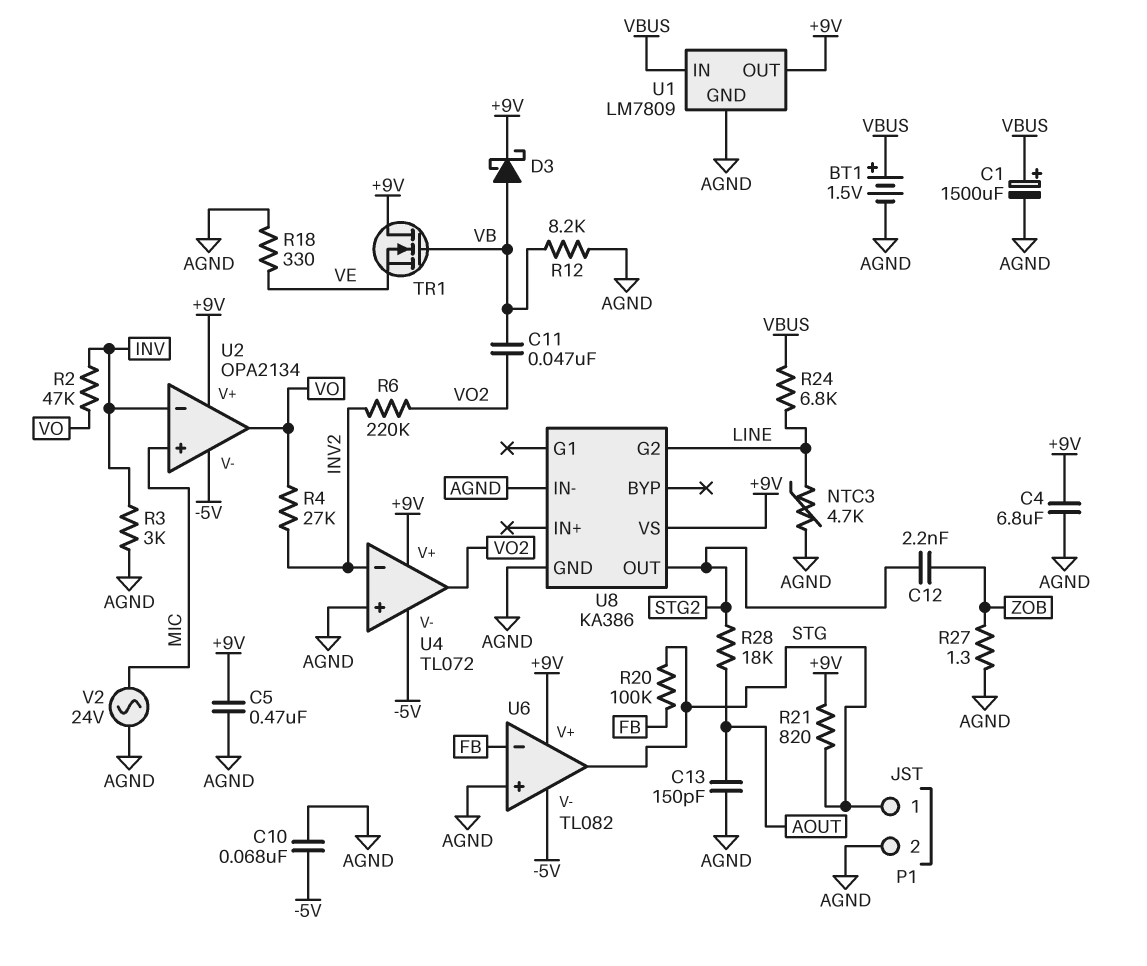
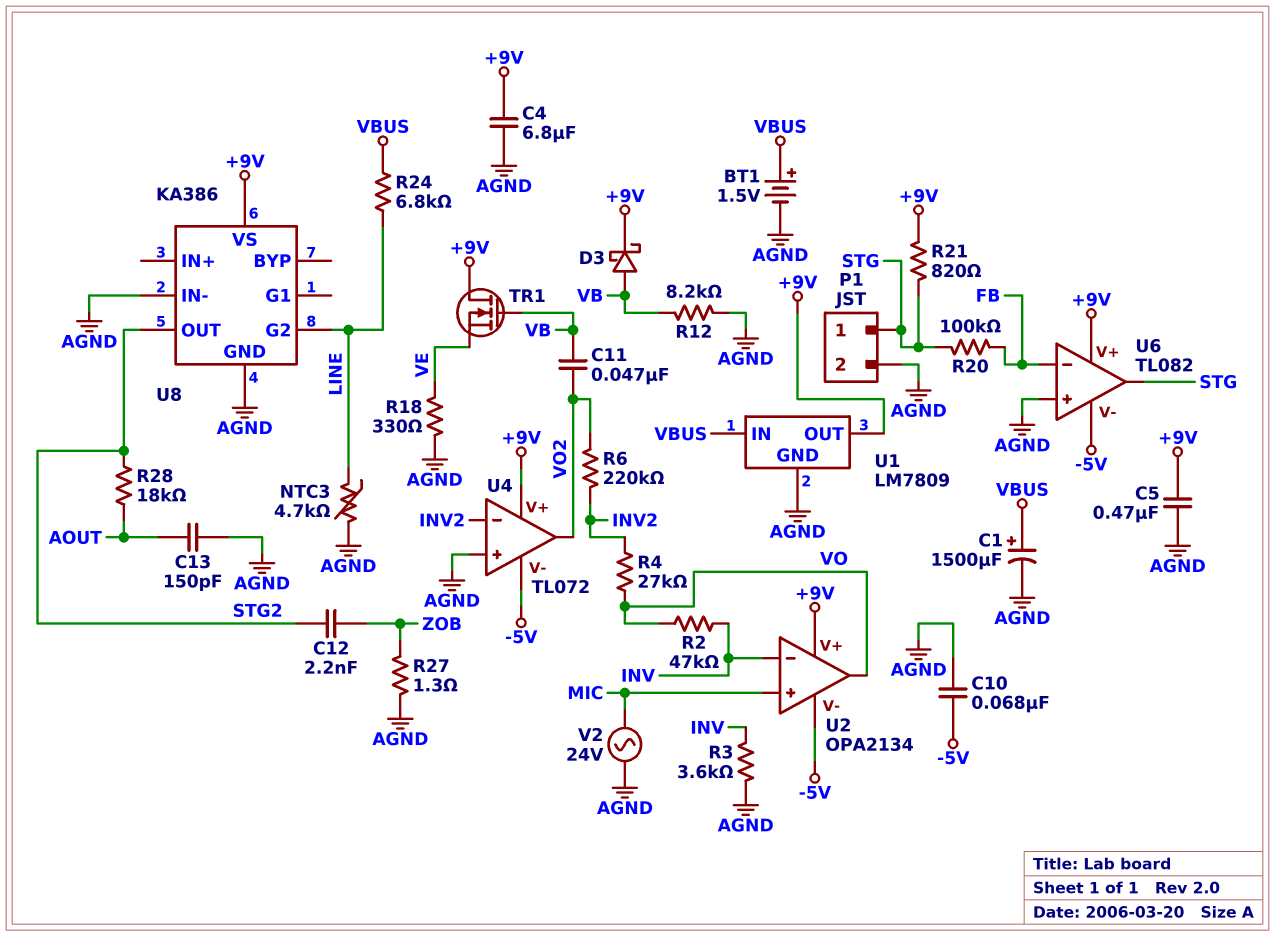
R3: 3k (AGND, INV) -> 3.6k (AGND, INV)

